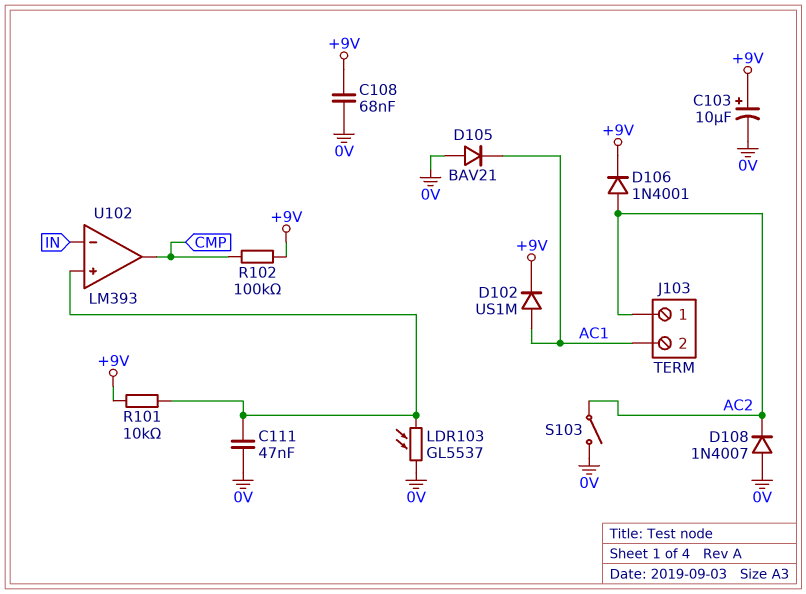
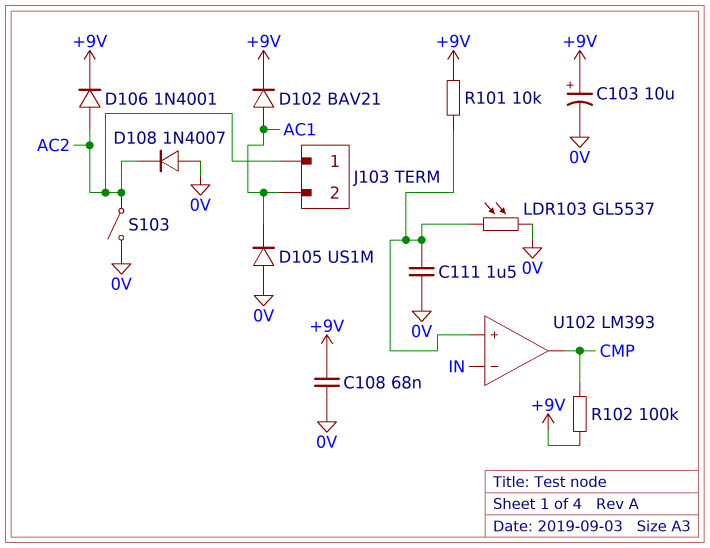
C111: 47nF (0V, U102/in+) -> 1.5uF (0V, U102/in+)
D102: diode US1M (A AC1, K +9V) -> diode BAV21 (A AC1, K +9V)
D105: diode BAV21 (A 0V, K AC1) -> diode US1M (A 0V, K AC1)

